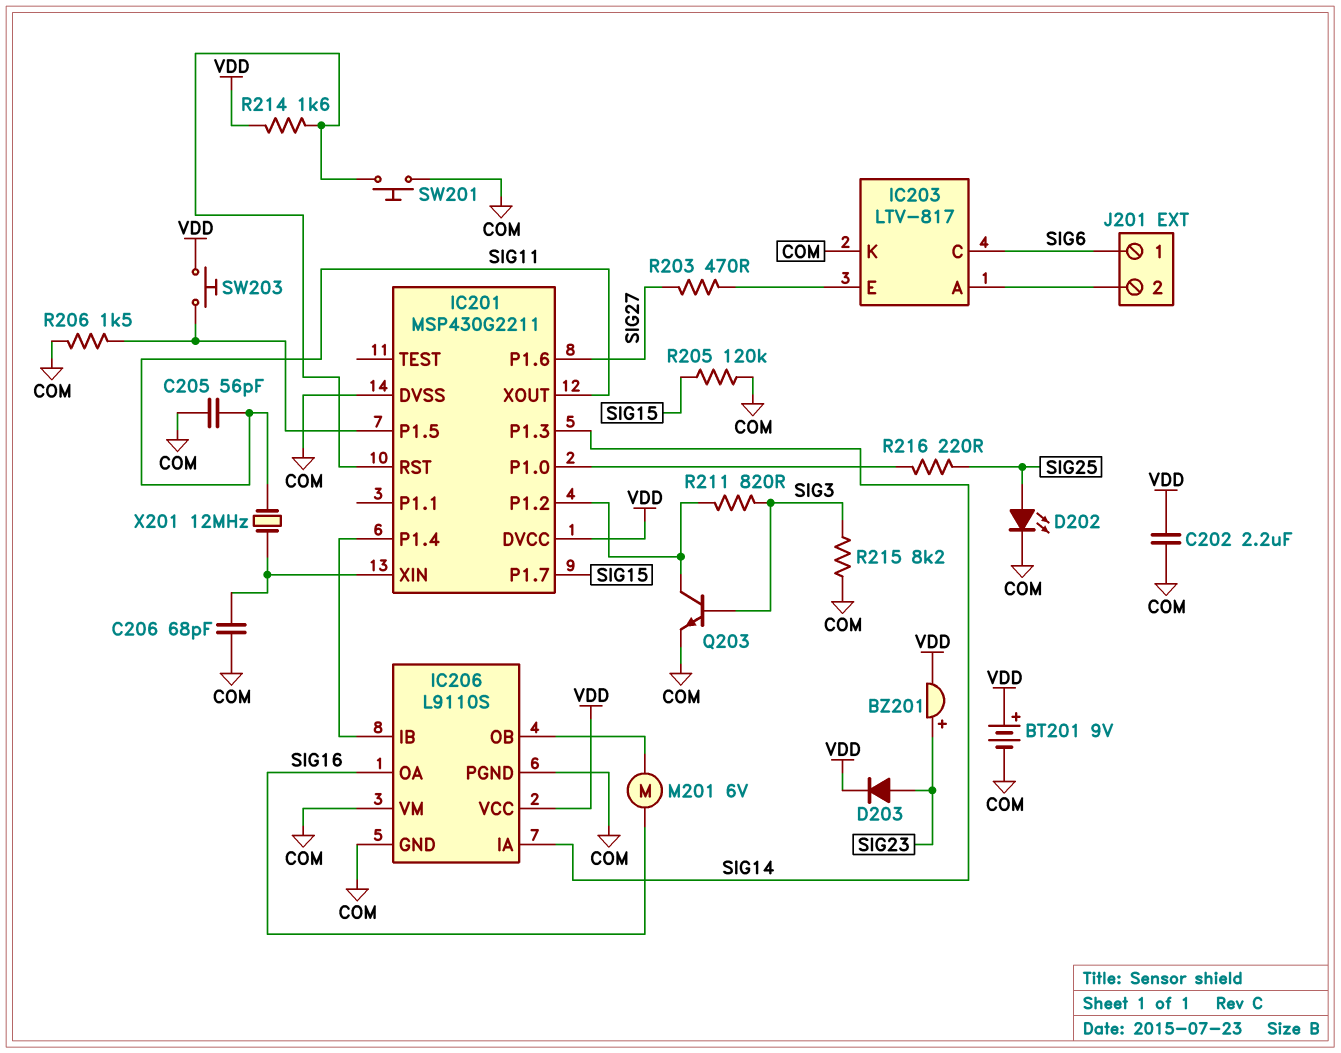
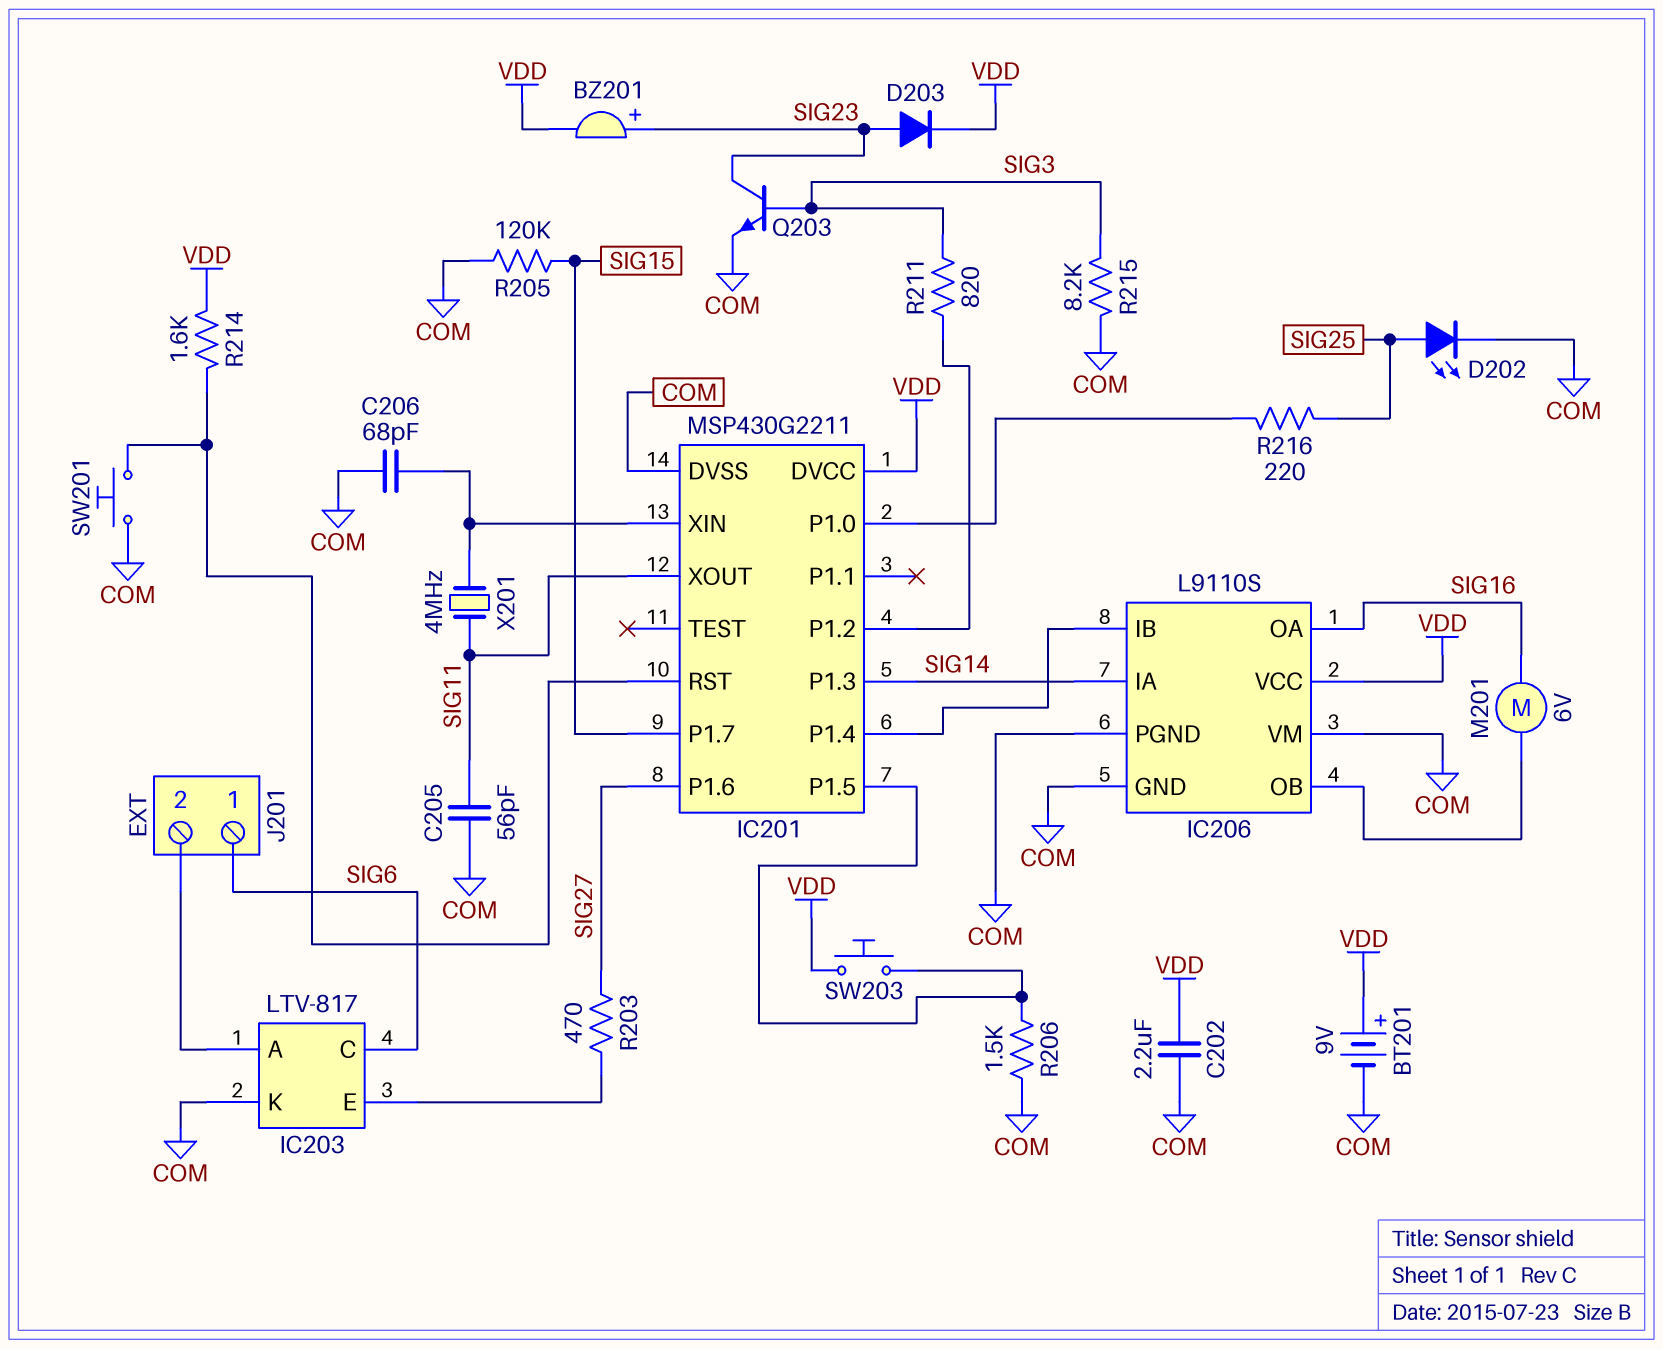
Q203: NPN (B SIG3, C IC201/P1.2, E COM) -> NPN (B SIG3, C SIG23, E COM)
X201: 12MHz (IC201/XIN, SIG11) -> 4MHz (IC201/XIN, SIG11)

